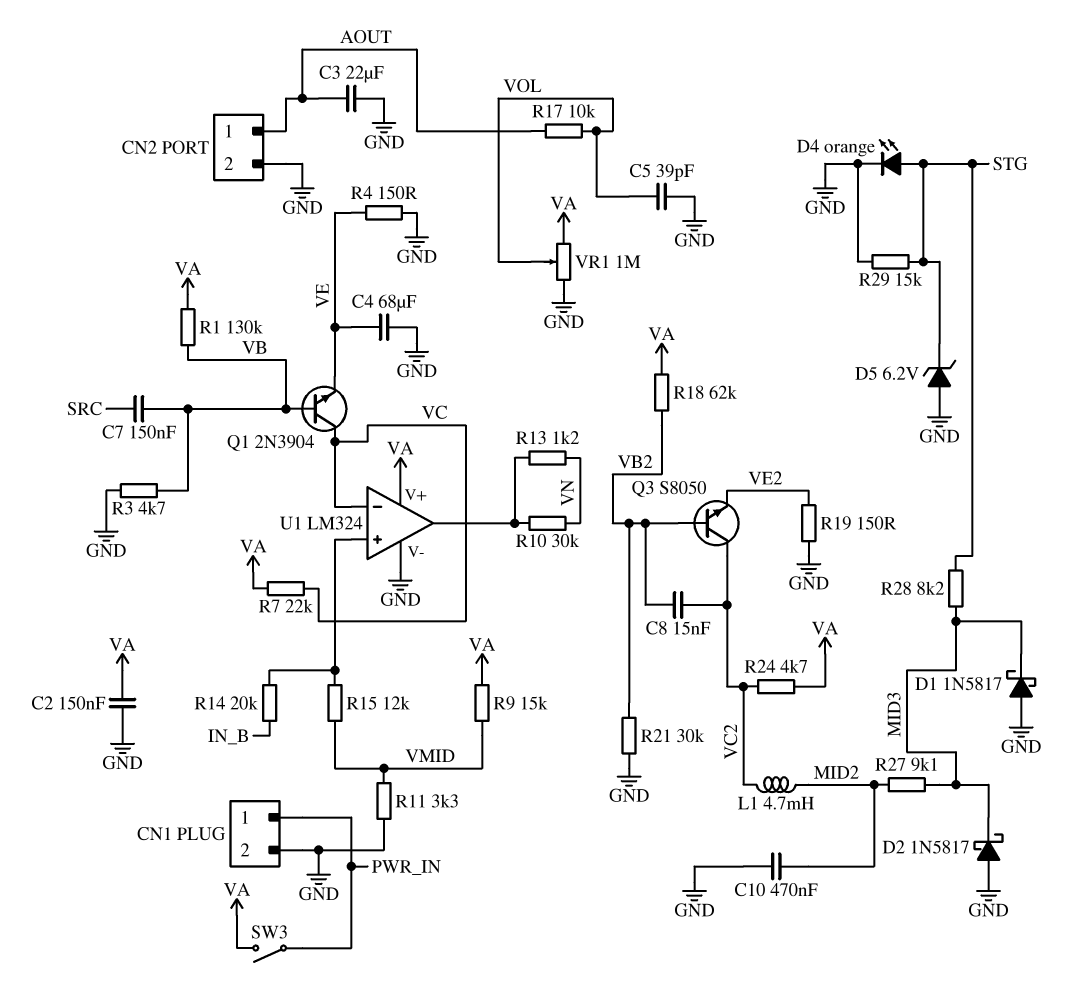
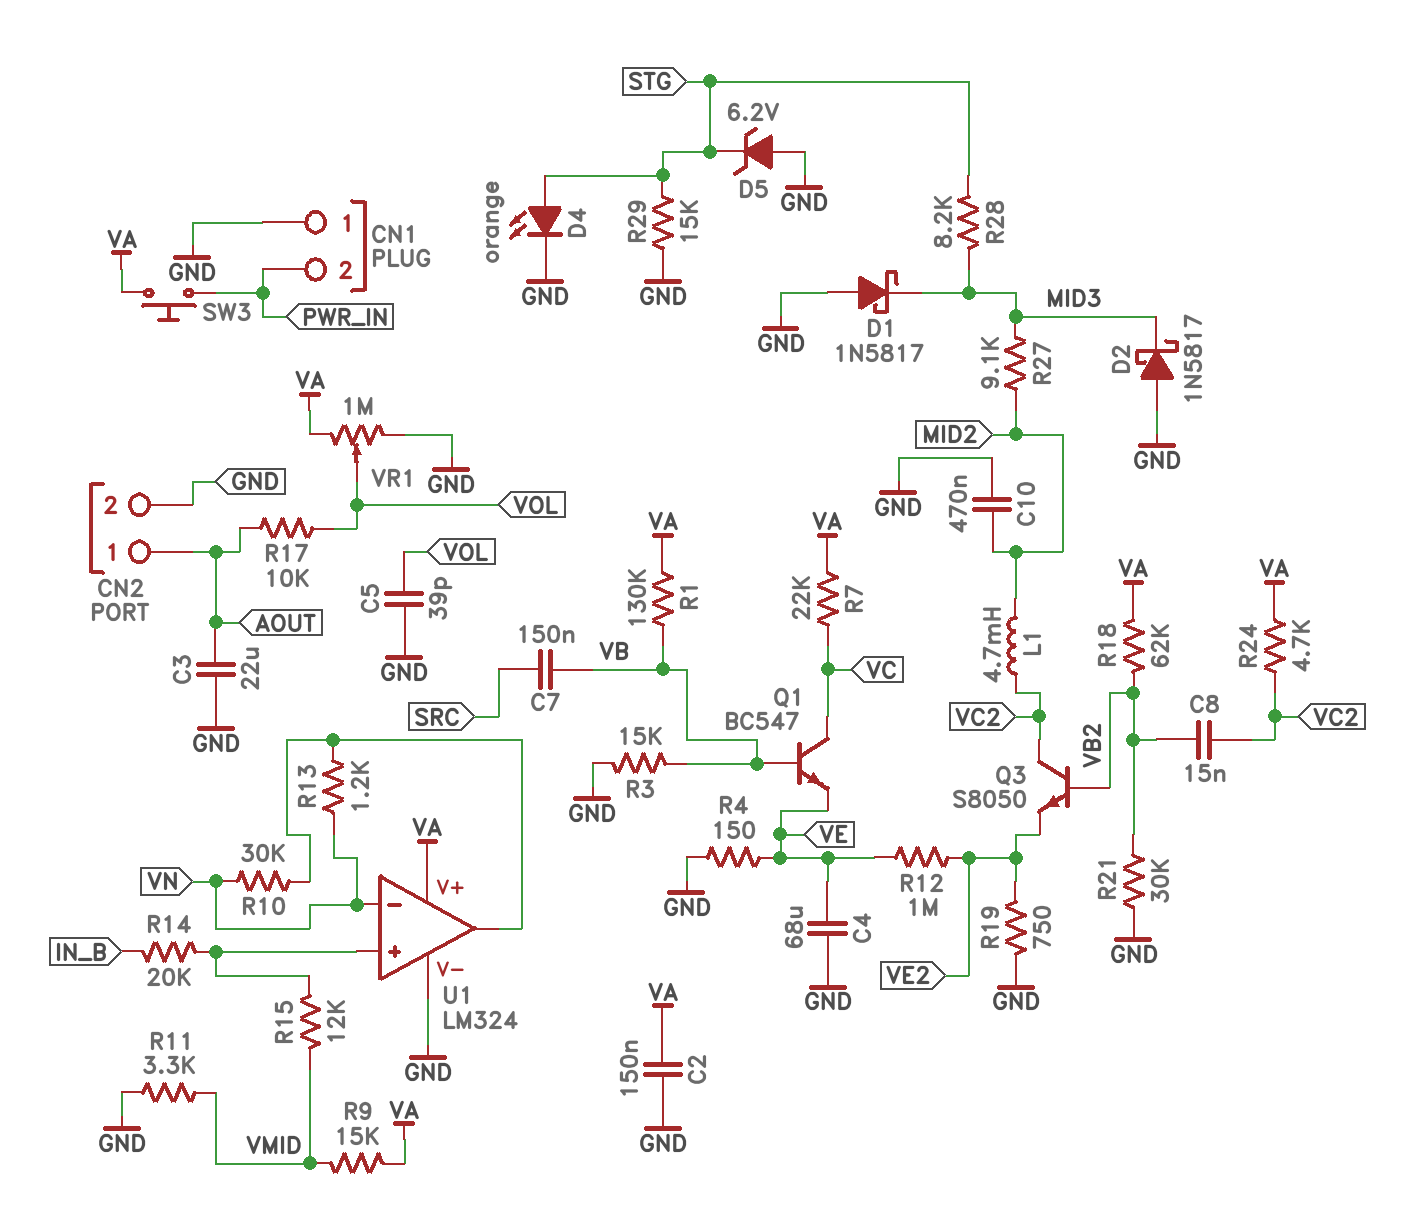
CN1 pin 1: PWR_IN -> GND
CN1 pin 2: GND -> PWR_IN
Q1: NPN 2N3904 (B VB, C VC, E VE) -> NPN BC547 (B VB, C VC, E VE)
R3: 4.7k (GND, VB) -> 15k (GND, VB)
R12: none -> 1M (VE, VE2)
R19: 150 (GND, VE2) -> 750 (GND, VE2)
SW3: switch (PWR_IN, VA) -> button (PWR_IN, VA)
U1 pin in-: VC -> VN

